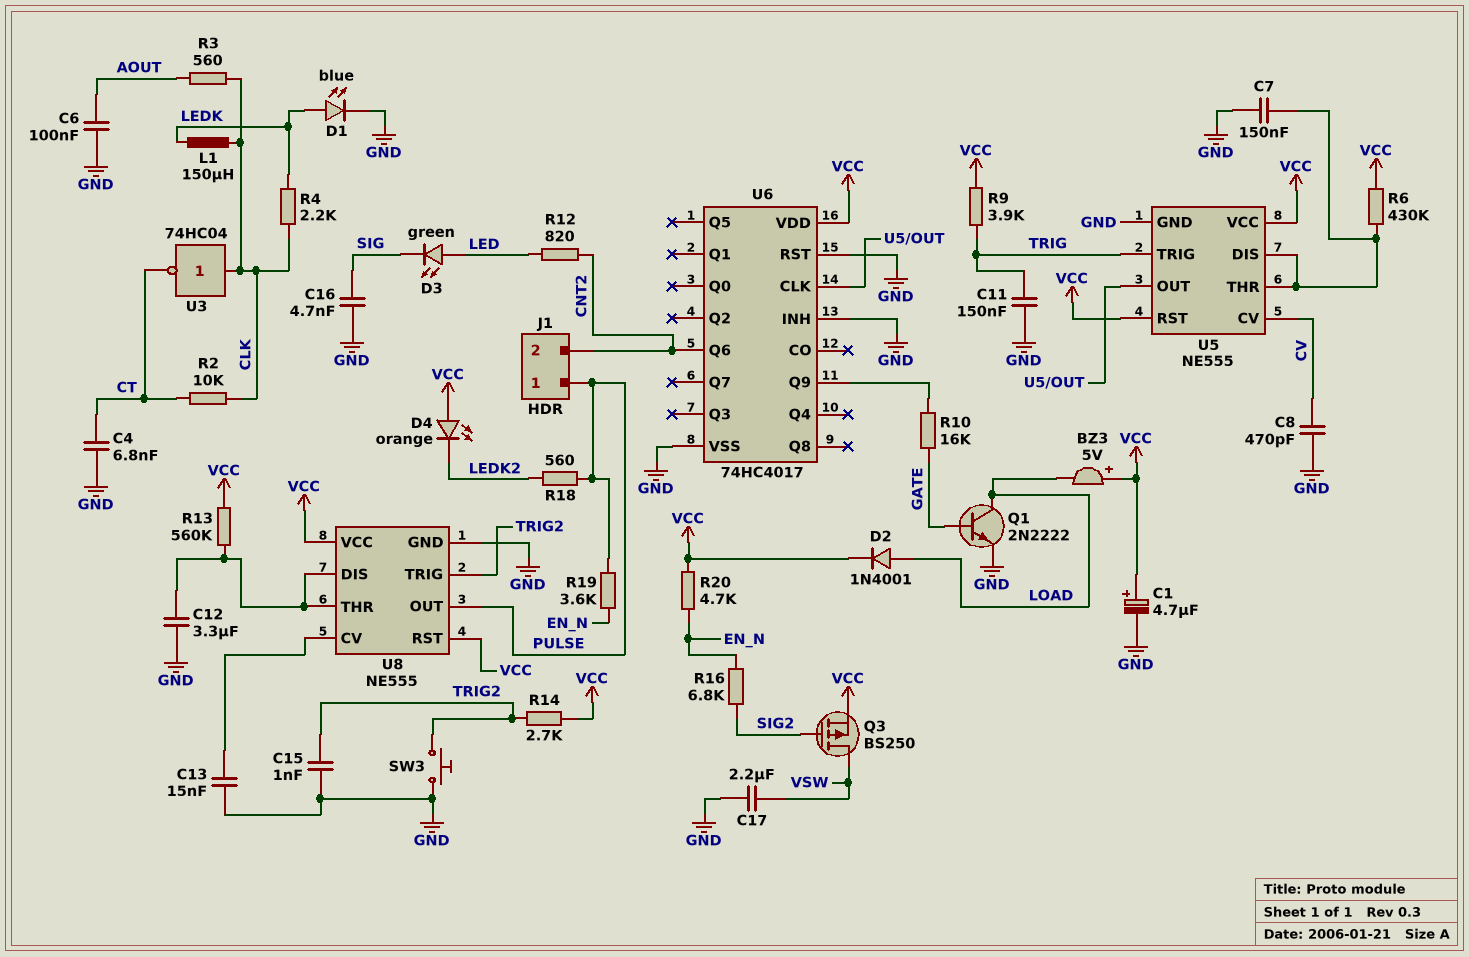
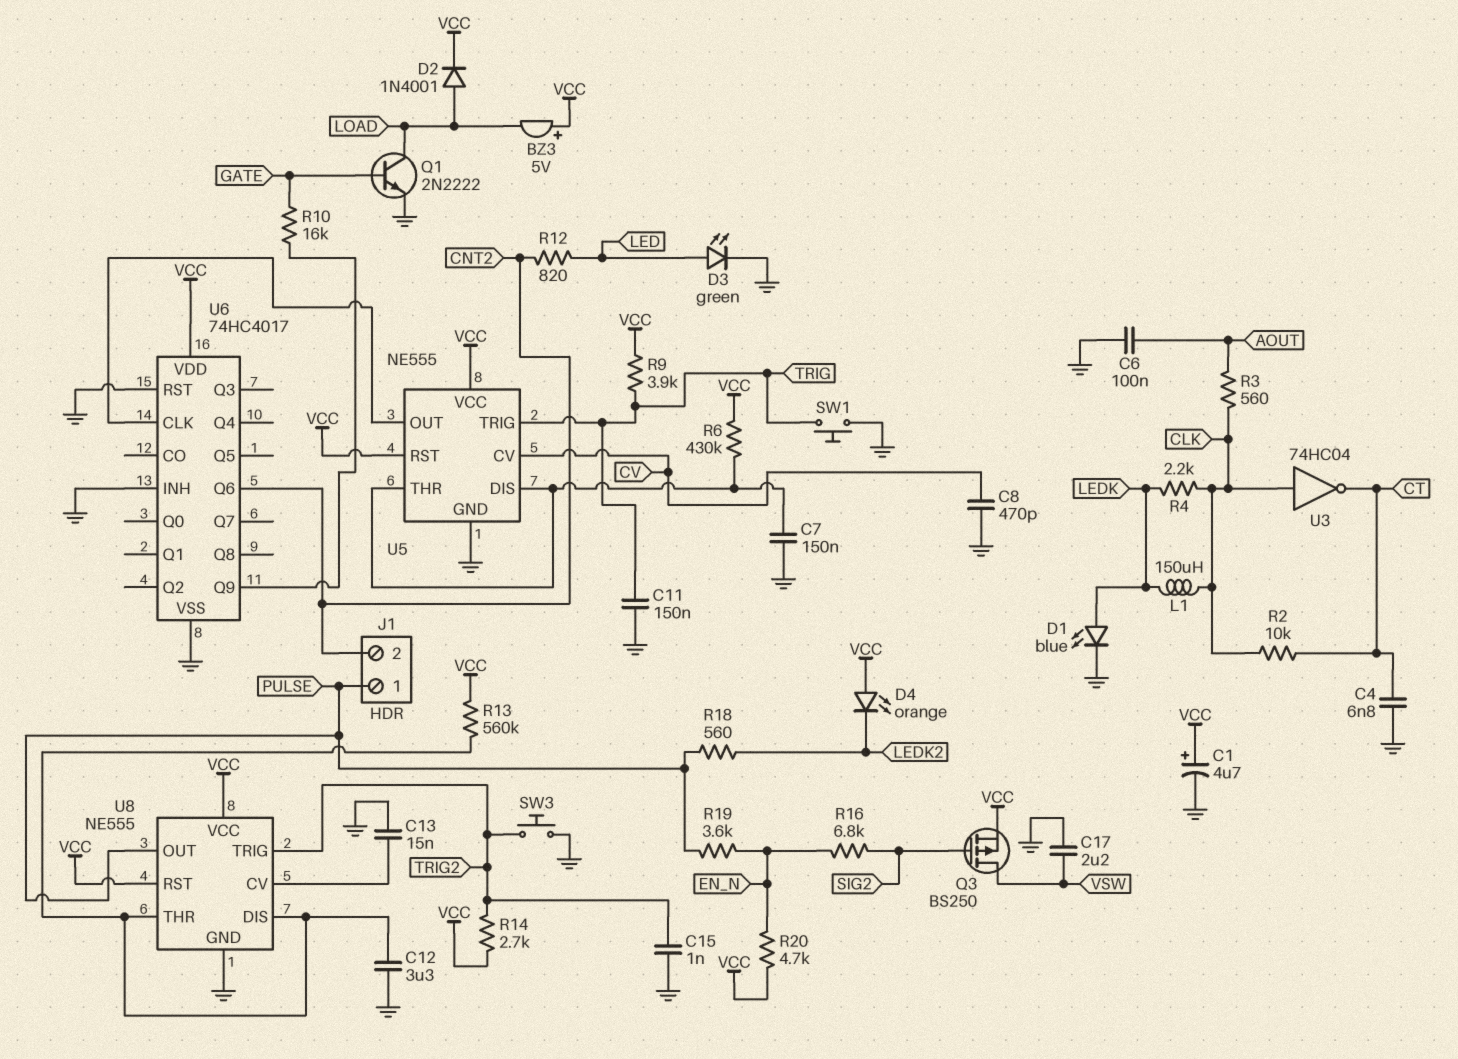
C16: 4.7nF (GND, SIG) -> none
D3: LED green (A LED, K SIG) -> LED green (A LED, K GND)
SW1: none -> button (GND, TRIG)

